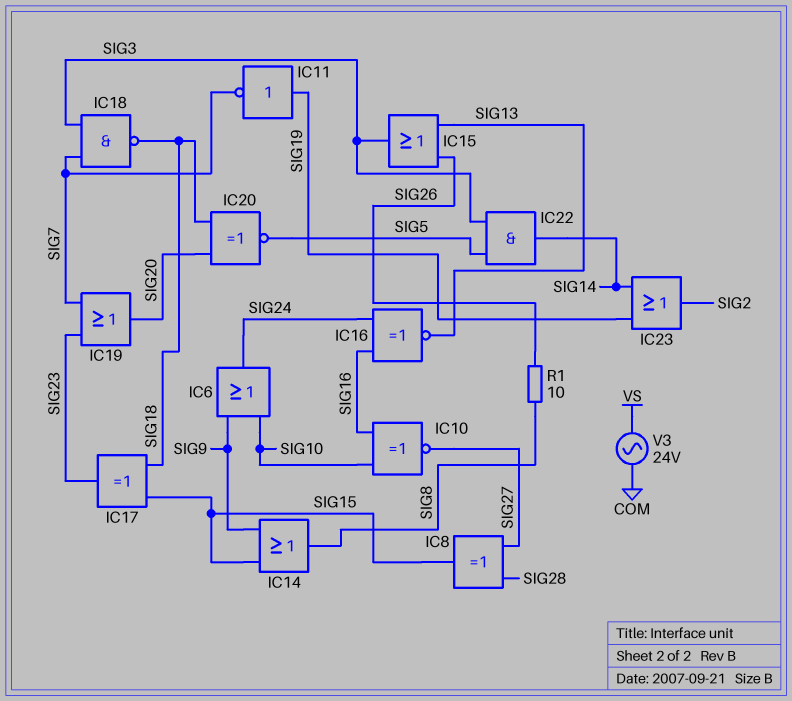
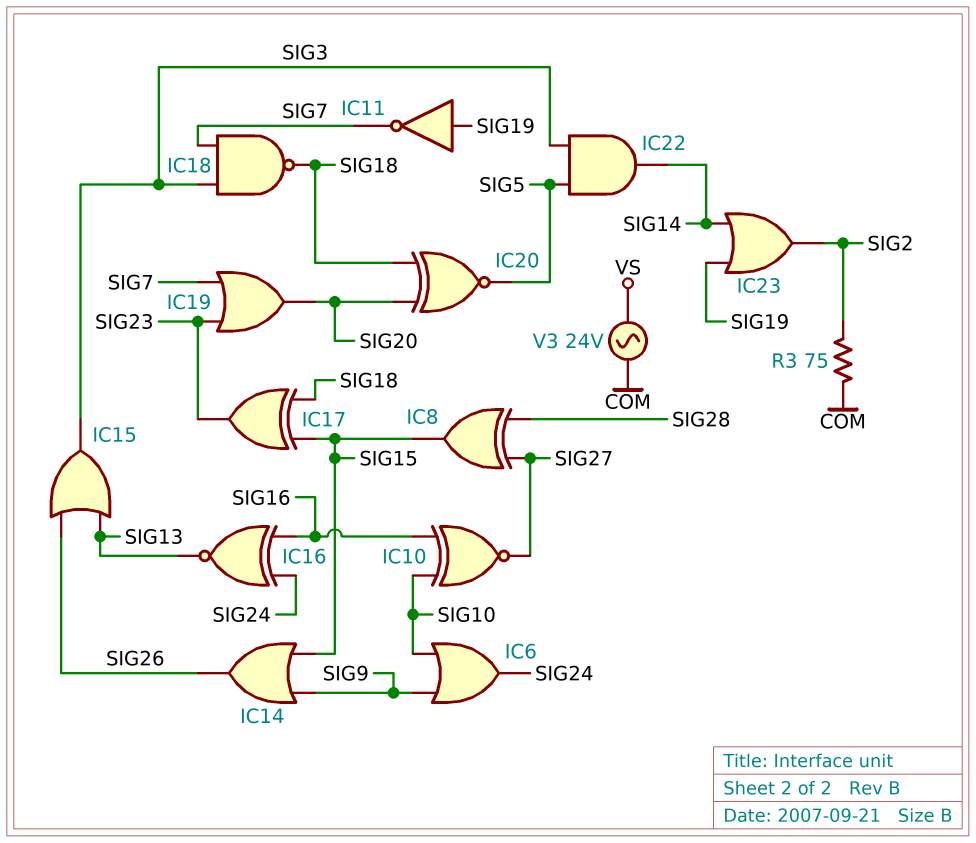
IC14: OR (in SIG9, in SIG15, out SIG8) -> OR (in SIG9, in SIG15, out SIG26)
R1: 10 (SIG8, SIG26) -> none
R3: none -> 75 (COM, SIG2)

